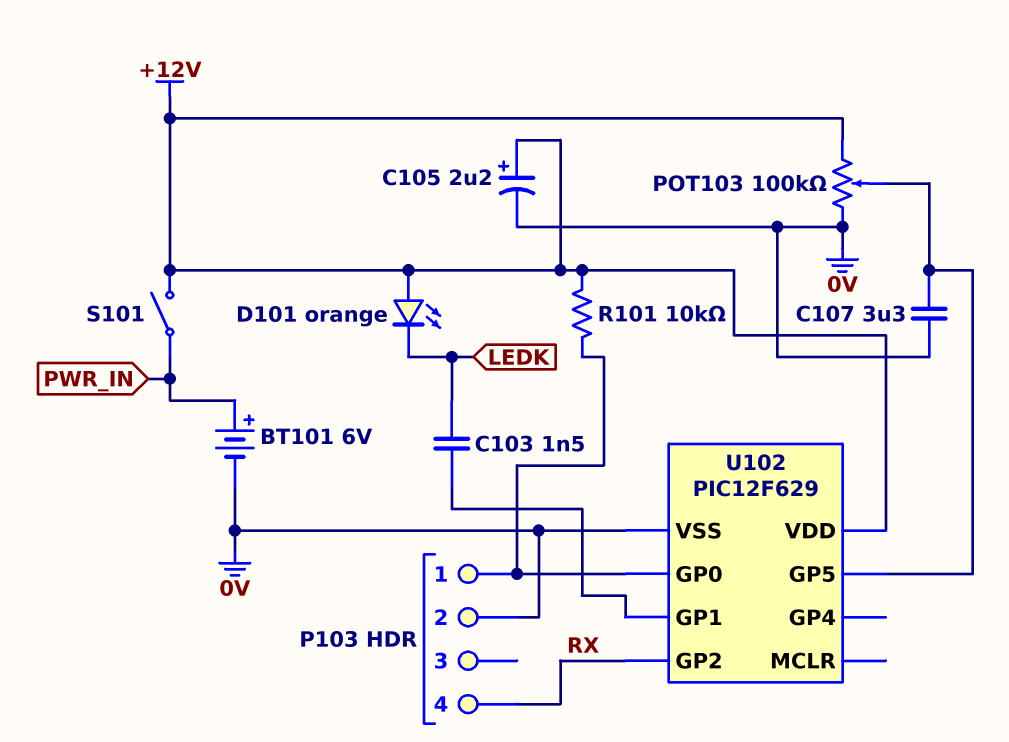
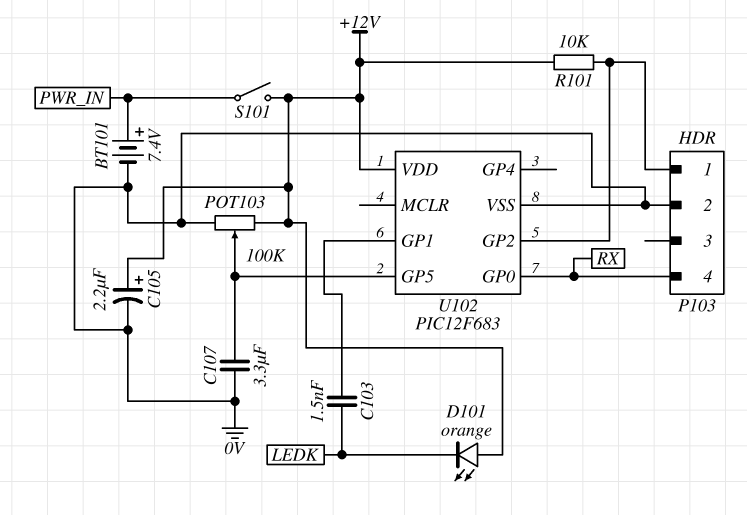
BT101: 6V (plus PWR_IN, minus 0V) -> 7.4V (plus PWR_IN, minus 0V)
U102: PIC12F629 -> PIC12F683
U102 pin GP0: P103/1 -> RX
U102 pin GP2: RX -> P103/1

